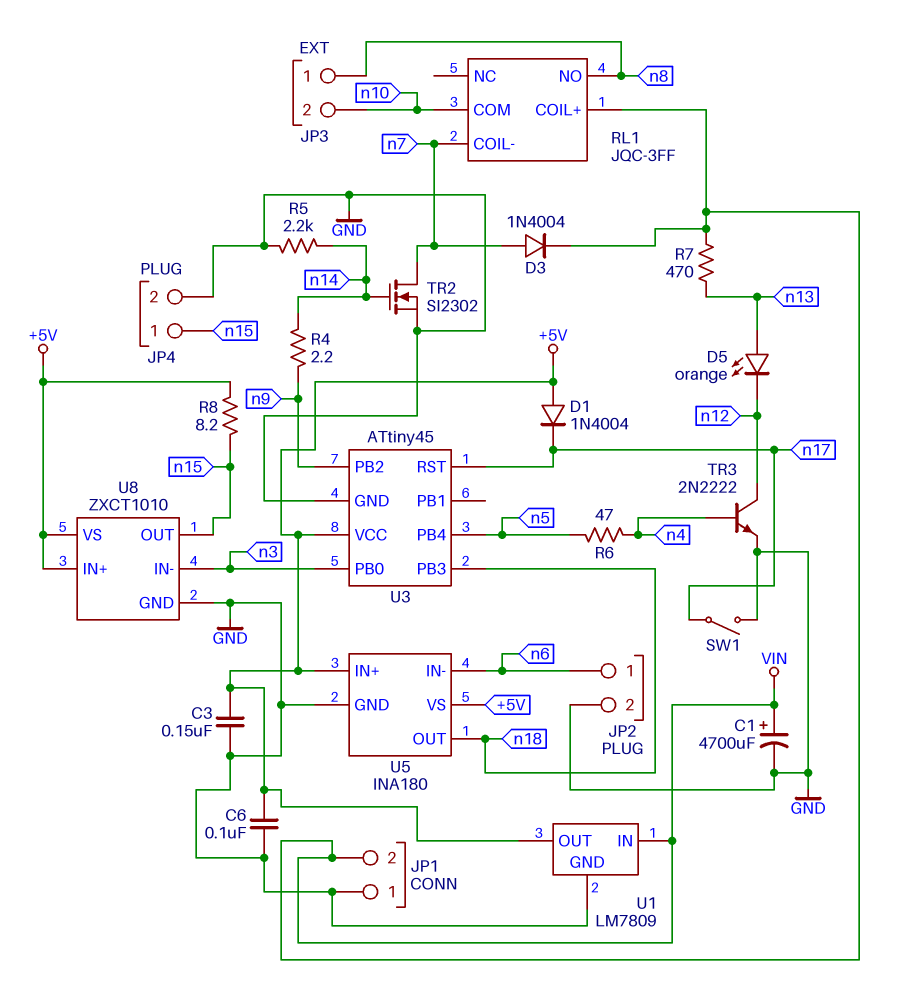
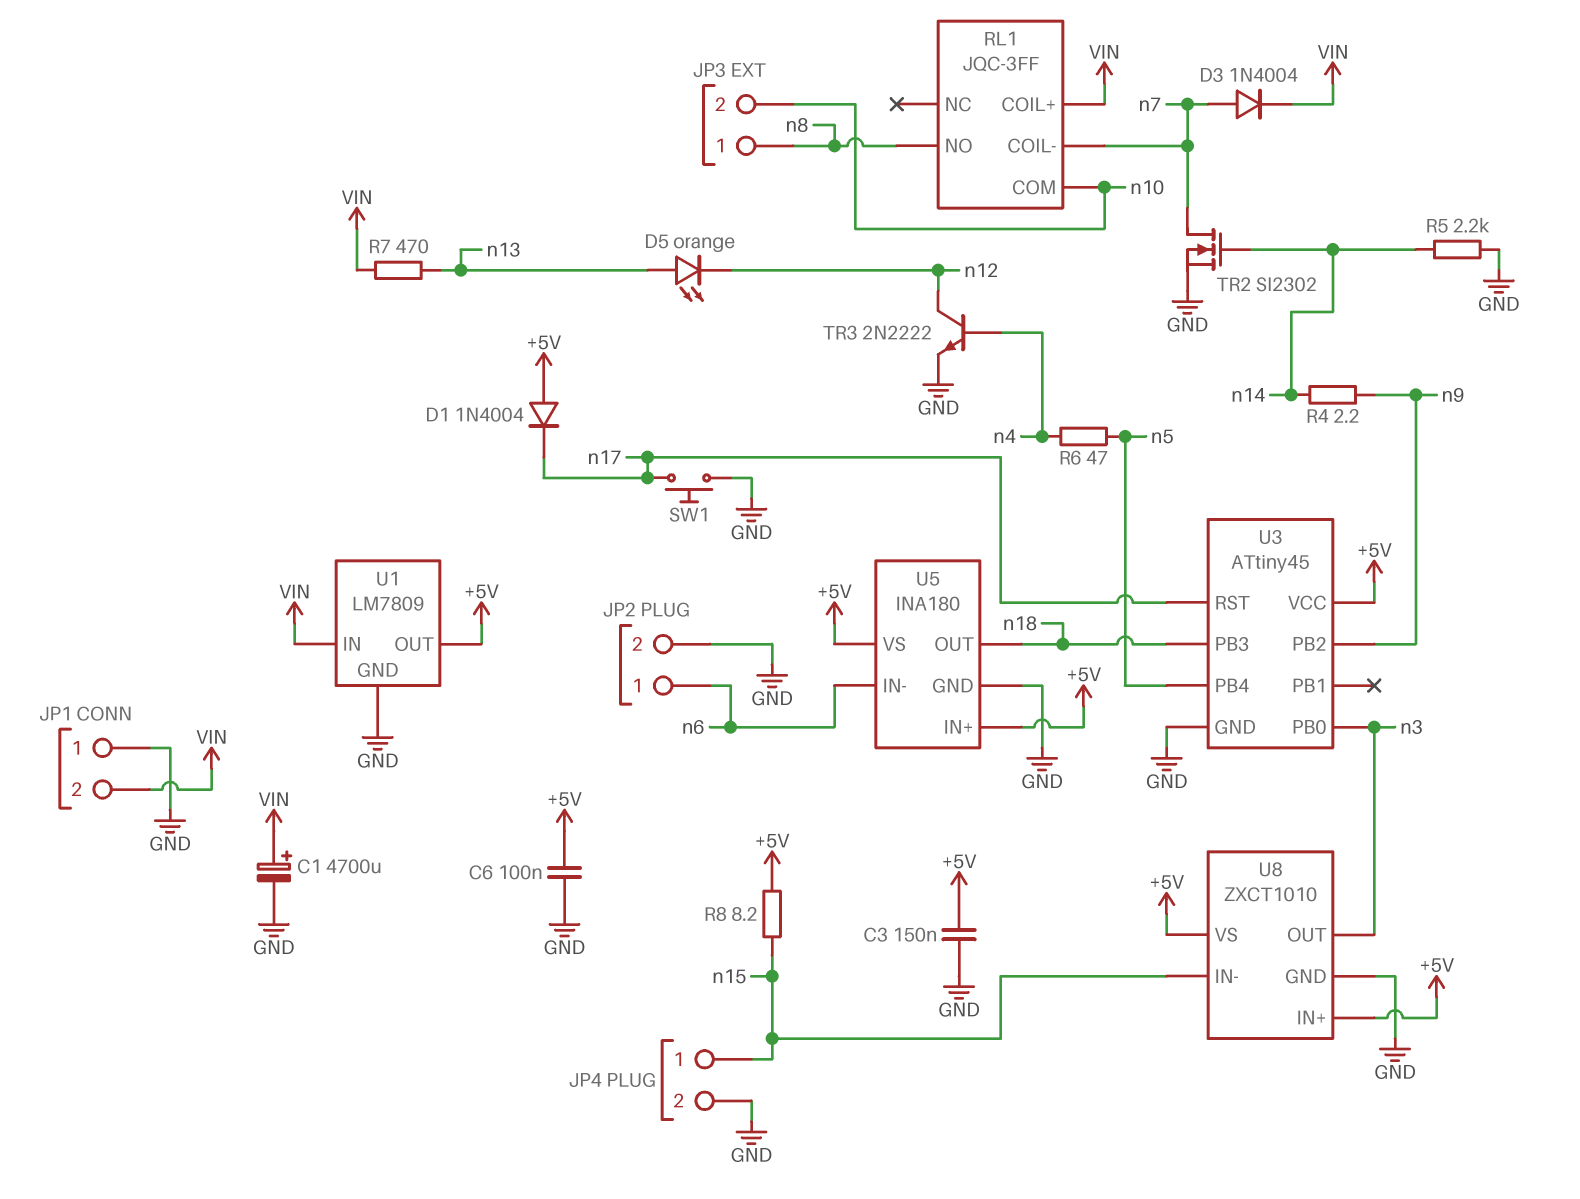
SW1: switch (GND, n17) -> button (GND, n17)
U8 pin IN-: n3 -> n15
U8 pin OUT: n15 -> n3

